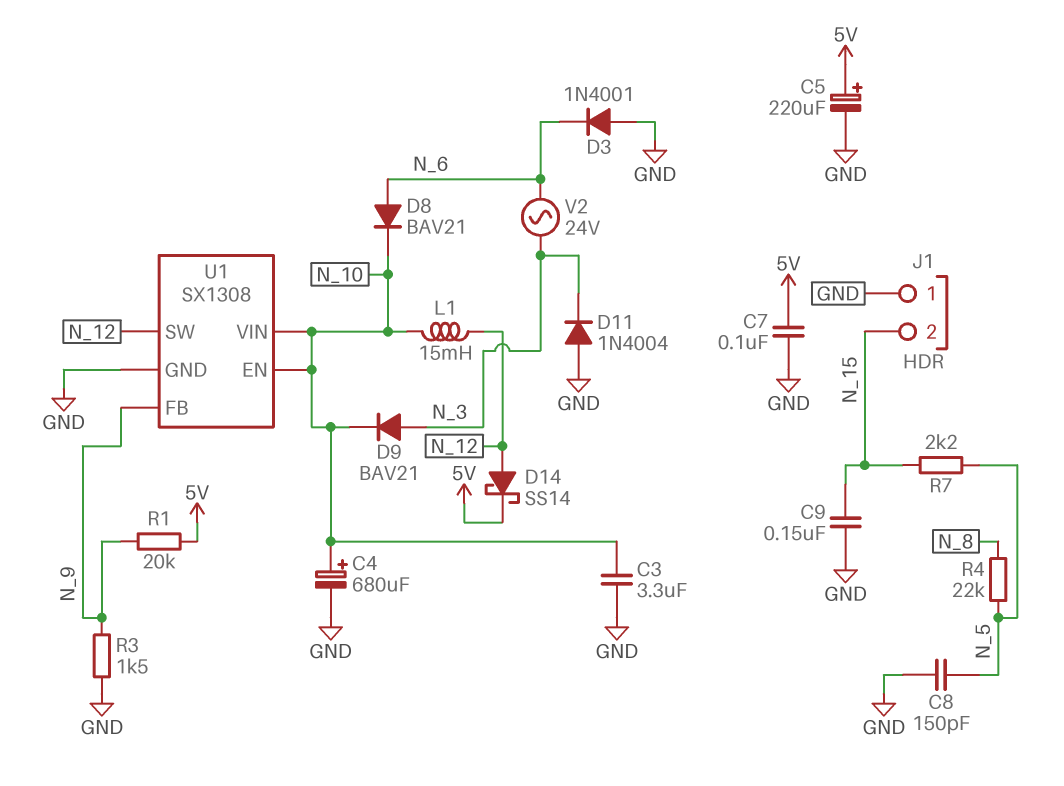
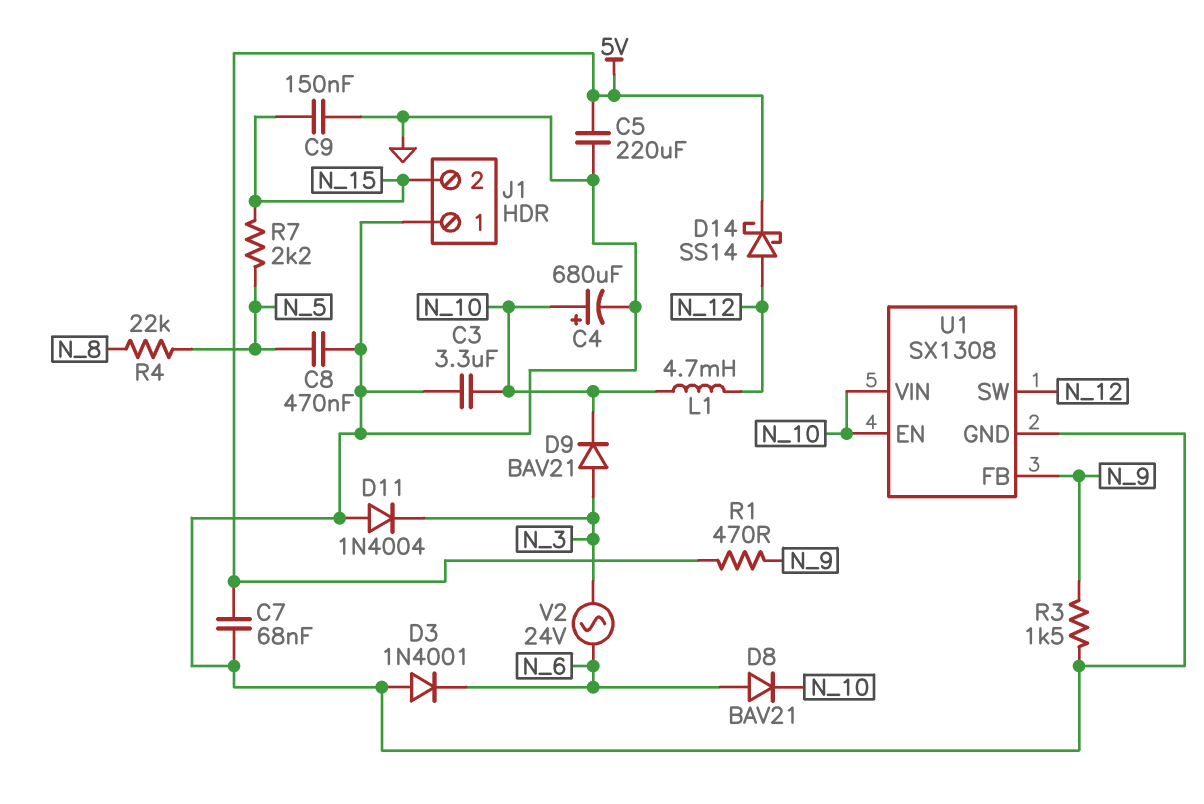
C5: 220uF (plus 5V, minus GND) -> 220uF (5V, GND)
C7: 100nF (5V, GND) -> 68nF (5V, GND)
C8: 150pF (GND, N_5) -> 470nF (GND, N_5)
L1: 15mH (N_10, N_12) -> 4.7mH (N_10, N_12)
R1: 20k (5V, N_9) -> 470 (5V, N_9)

